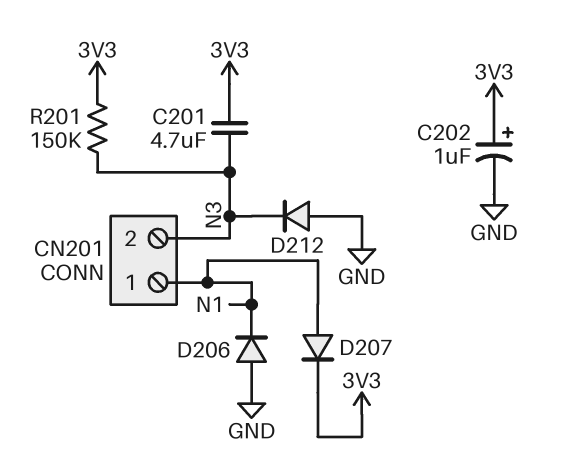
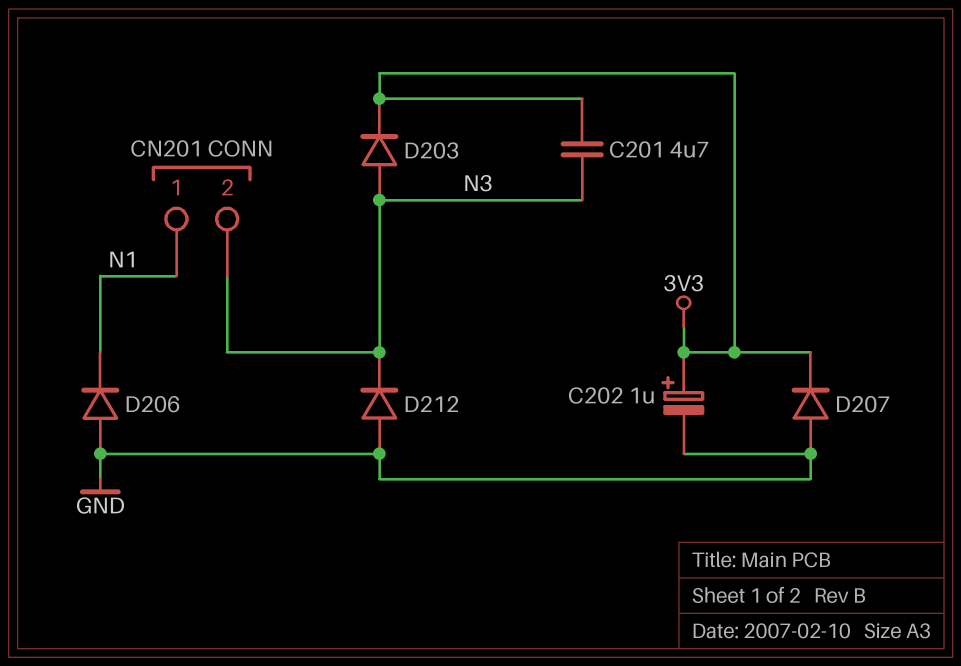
D203: none -> diode (A N3, K 3V3)
D207: diode (A N1, K 3V3) -> diode (A GND, K 3V3)
R201: 150k (3V3, N3) -> none

